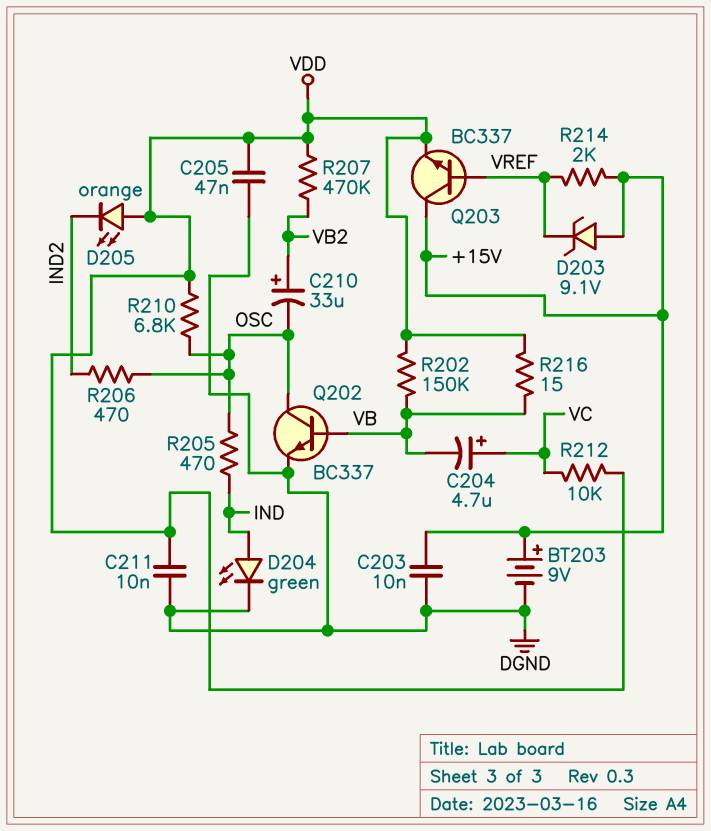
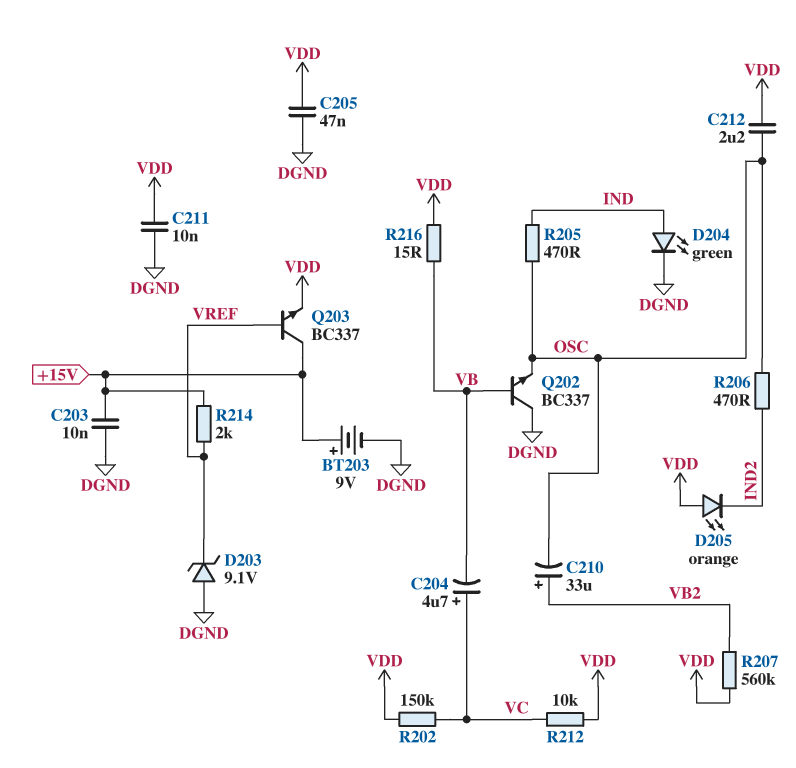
C212: none -> 2.2uF (OSC, VDD)
D203: zener 9.1V (A +15V, K VREF) -> zener 9.1V (A DGND, K VREF)
Q202: NPN BC337 (B VB, C OSC, E DGND) -> NPN BC337 (B VB, C DGND, E OSC)
R202: 150k (VB, VDD) -> 150k (VC, VDD)
R207: 470k (VB2, VDD) -> 560k (VB2, VDD)
R210: 6.8k (OSC, VDD) -> none

